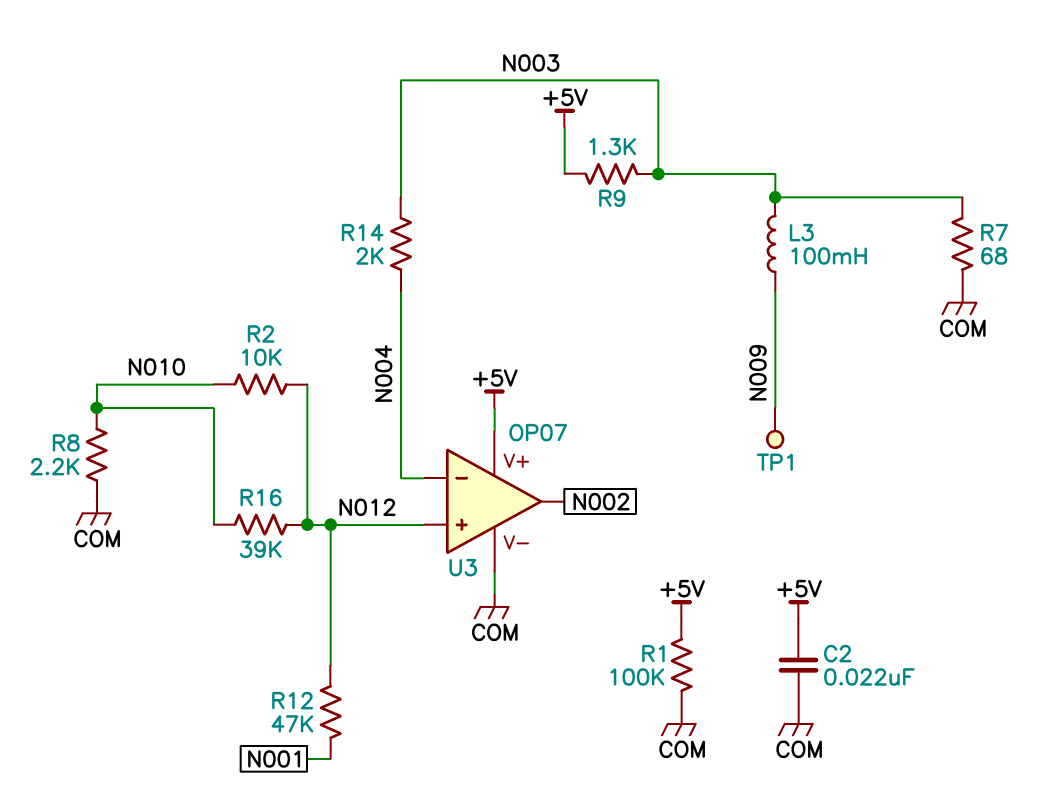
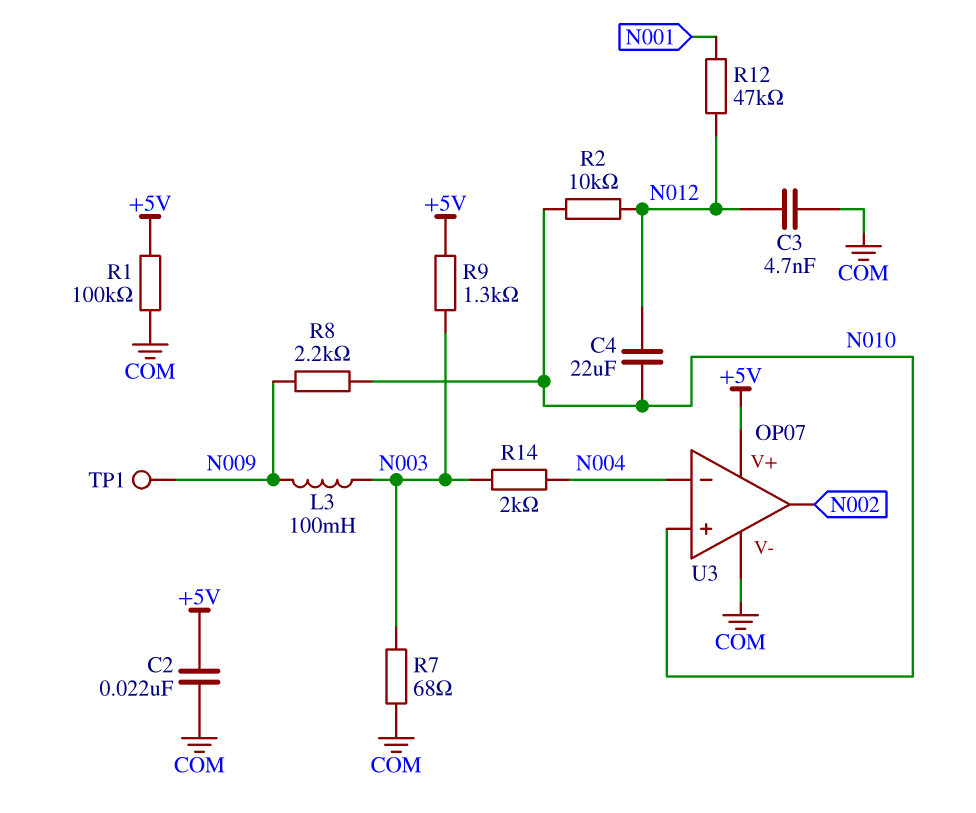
C3: none -> 4.7nF (COM, N012)
C4: none -> 22uF (N010, N012)
R8: 2.2k (COM, N010) -> 2.2k (N009, N010)
R16: 39k (N010, N012) -> none
U3 pin in+: N012 -> N010

